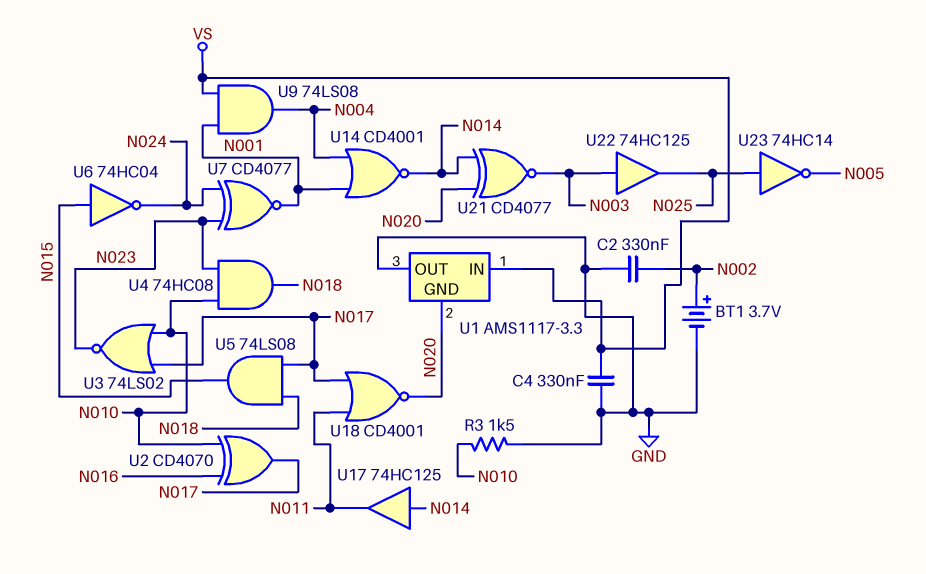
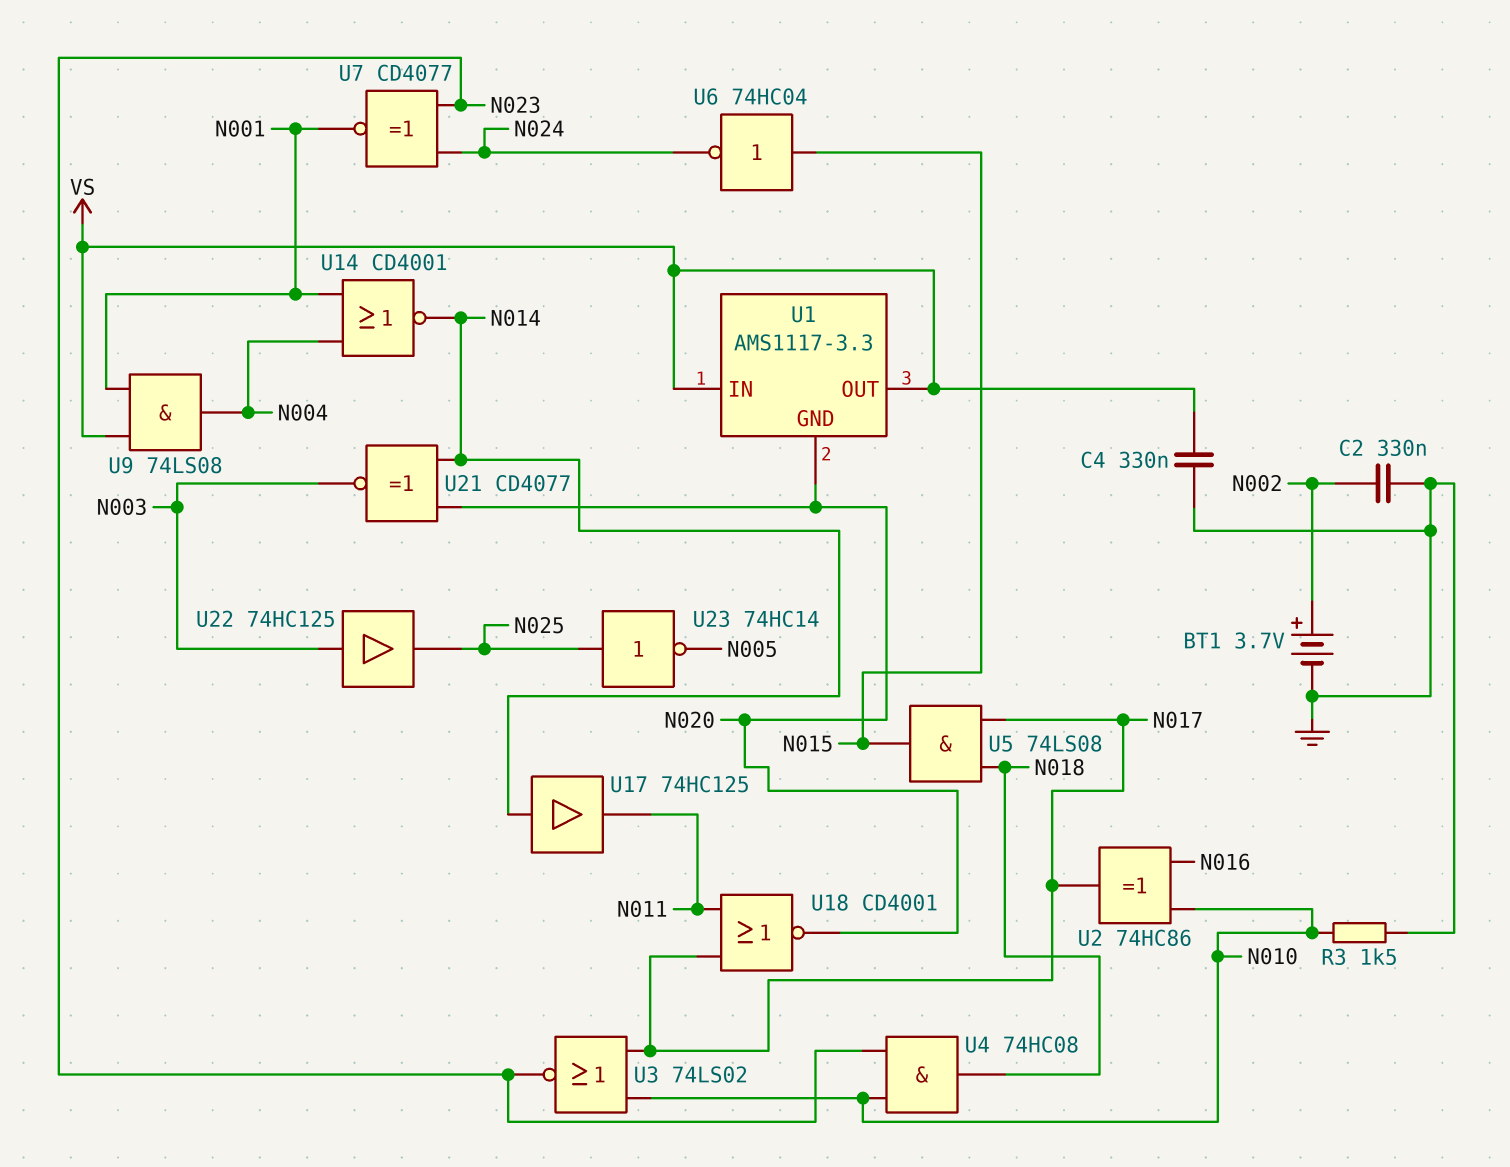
U1 pin OUT: GND -> VS
U2: XOR CD4070 (in N010, in N016, out N017) -> XOR 74HC86 (in N010, in N016, out N017)

